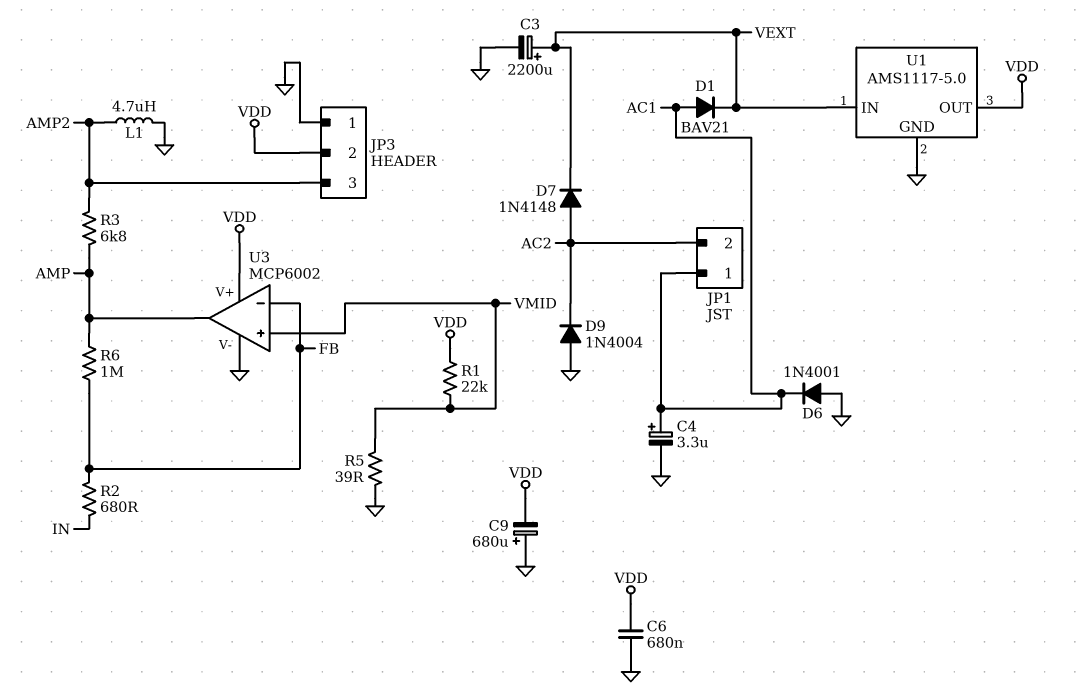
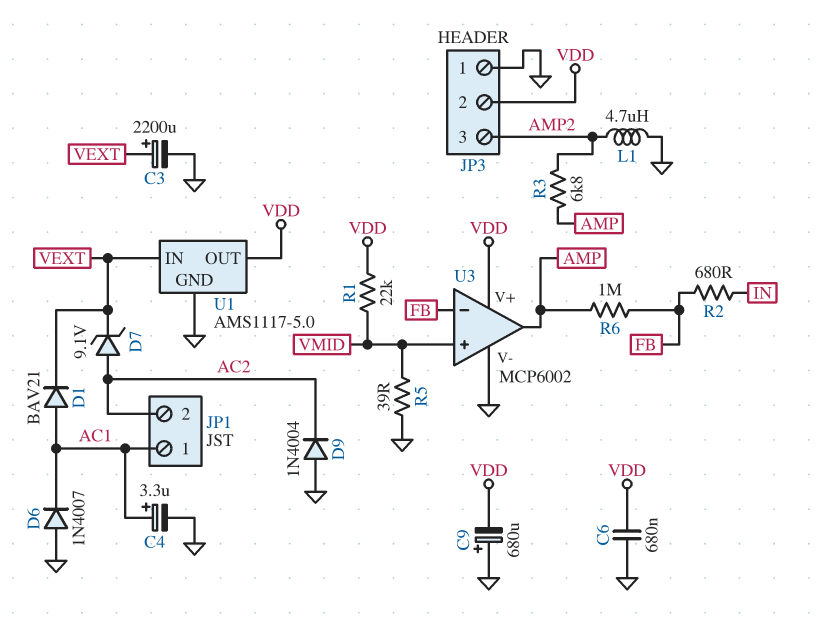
D6: diode 1N4001 (A GND, K AC1) -> diode 1N4007 (A GND, K AC1)
D7: diode 1N4148 (A AC2, K VEXT) -> zener 9.1V (A AC2, K VEXT)

